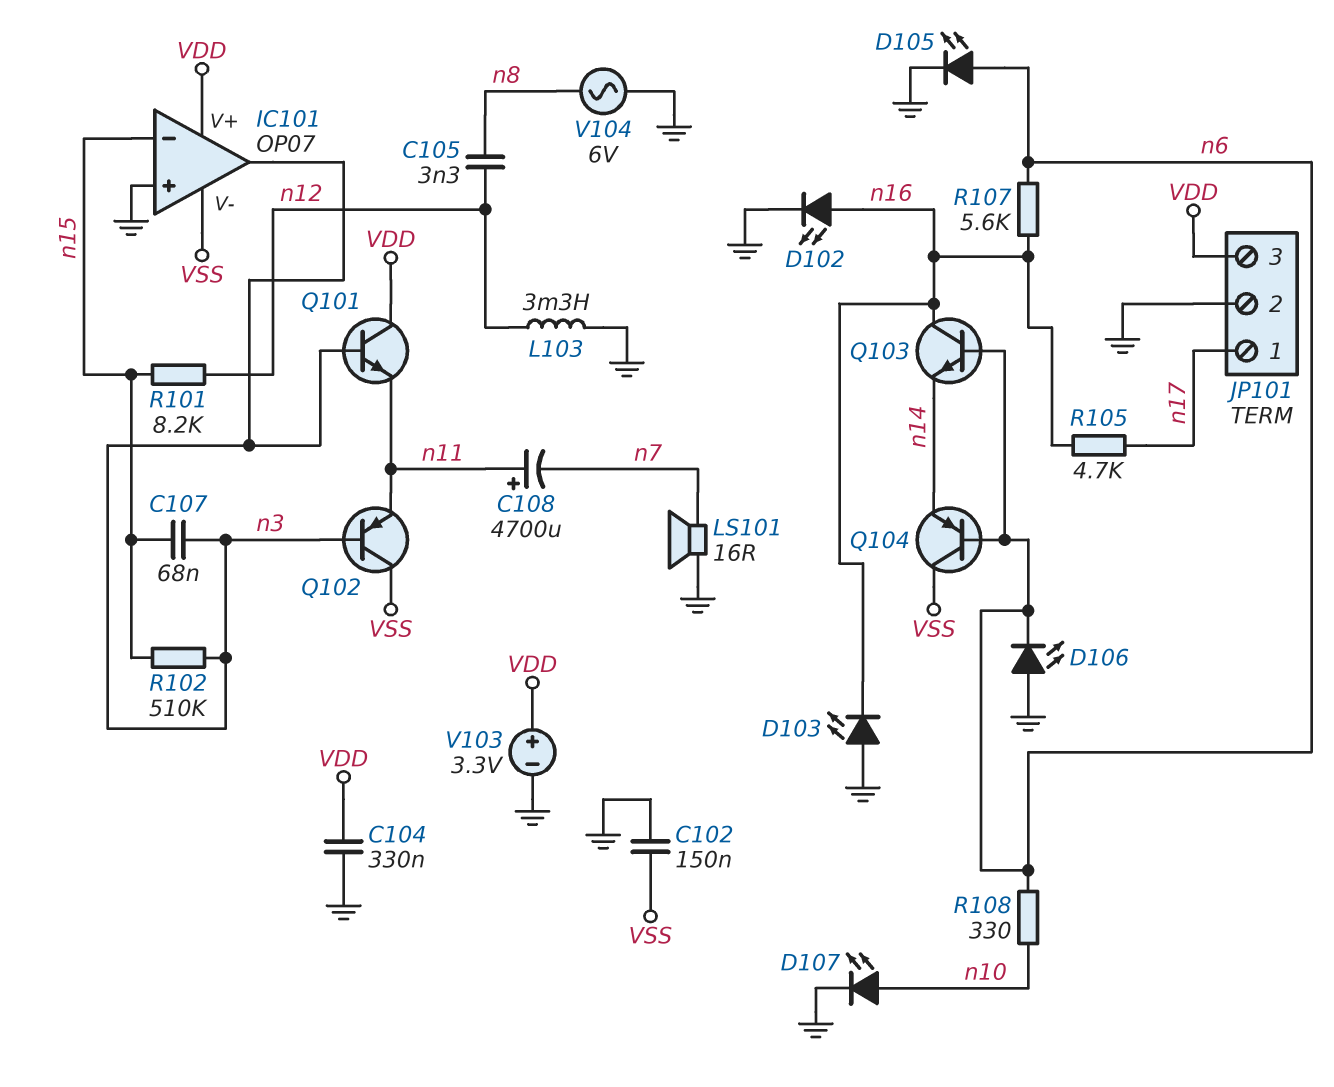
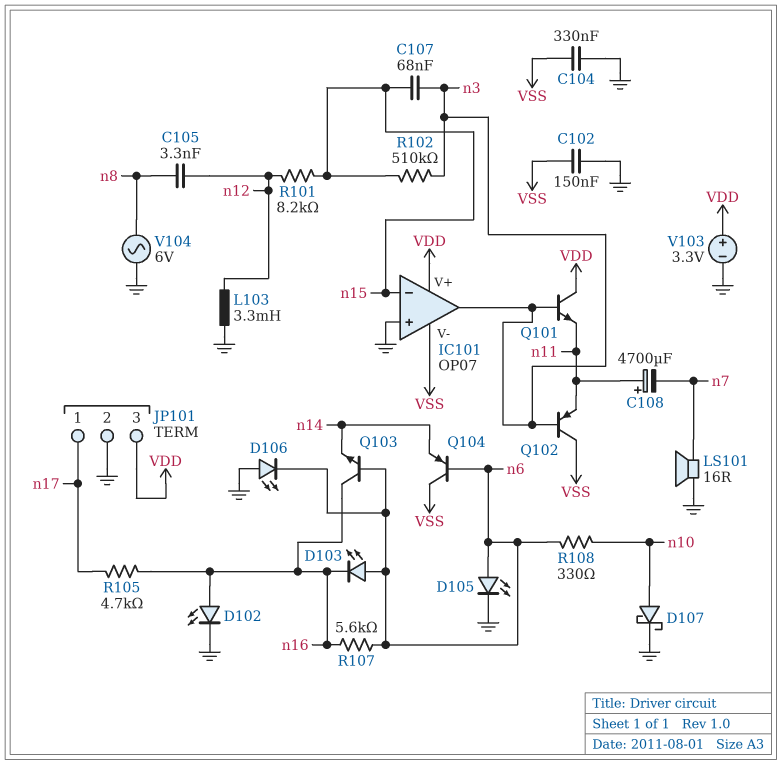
C104: 330nF (GND, VDD) -> 330nF (GND, VSS)
D103: LED (A GND, K n16) -> LED (A n6, K n16)
D107: LED (A n10, K GND) -> schottky (A n10, K GND)

